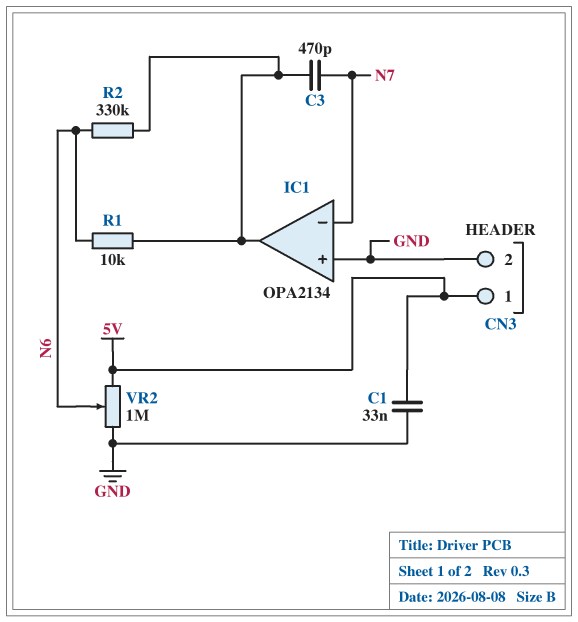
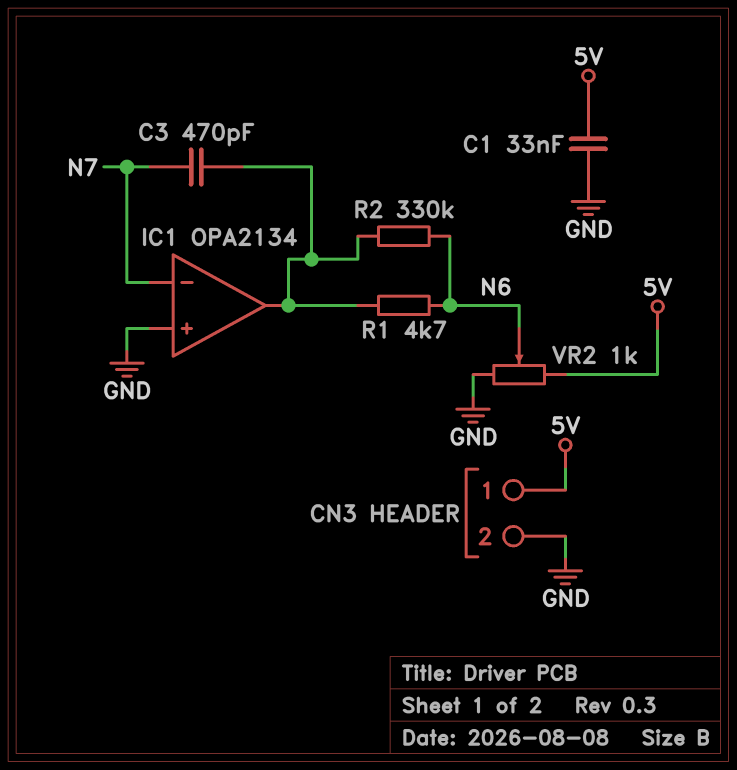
R1: 10k (IC1/out, N6) -> 4.7k (IC1/out, N6)
VR2: 1M (5V, GND, wiper N6) -> 1k (5V, GND, wiper N6)

